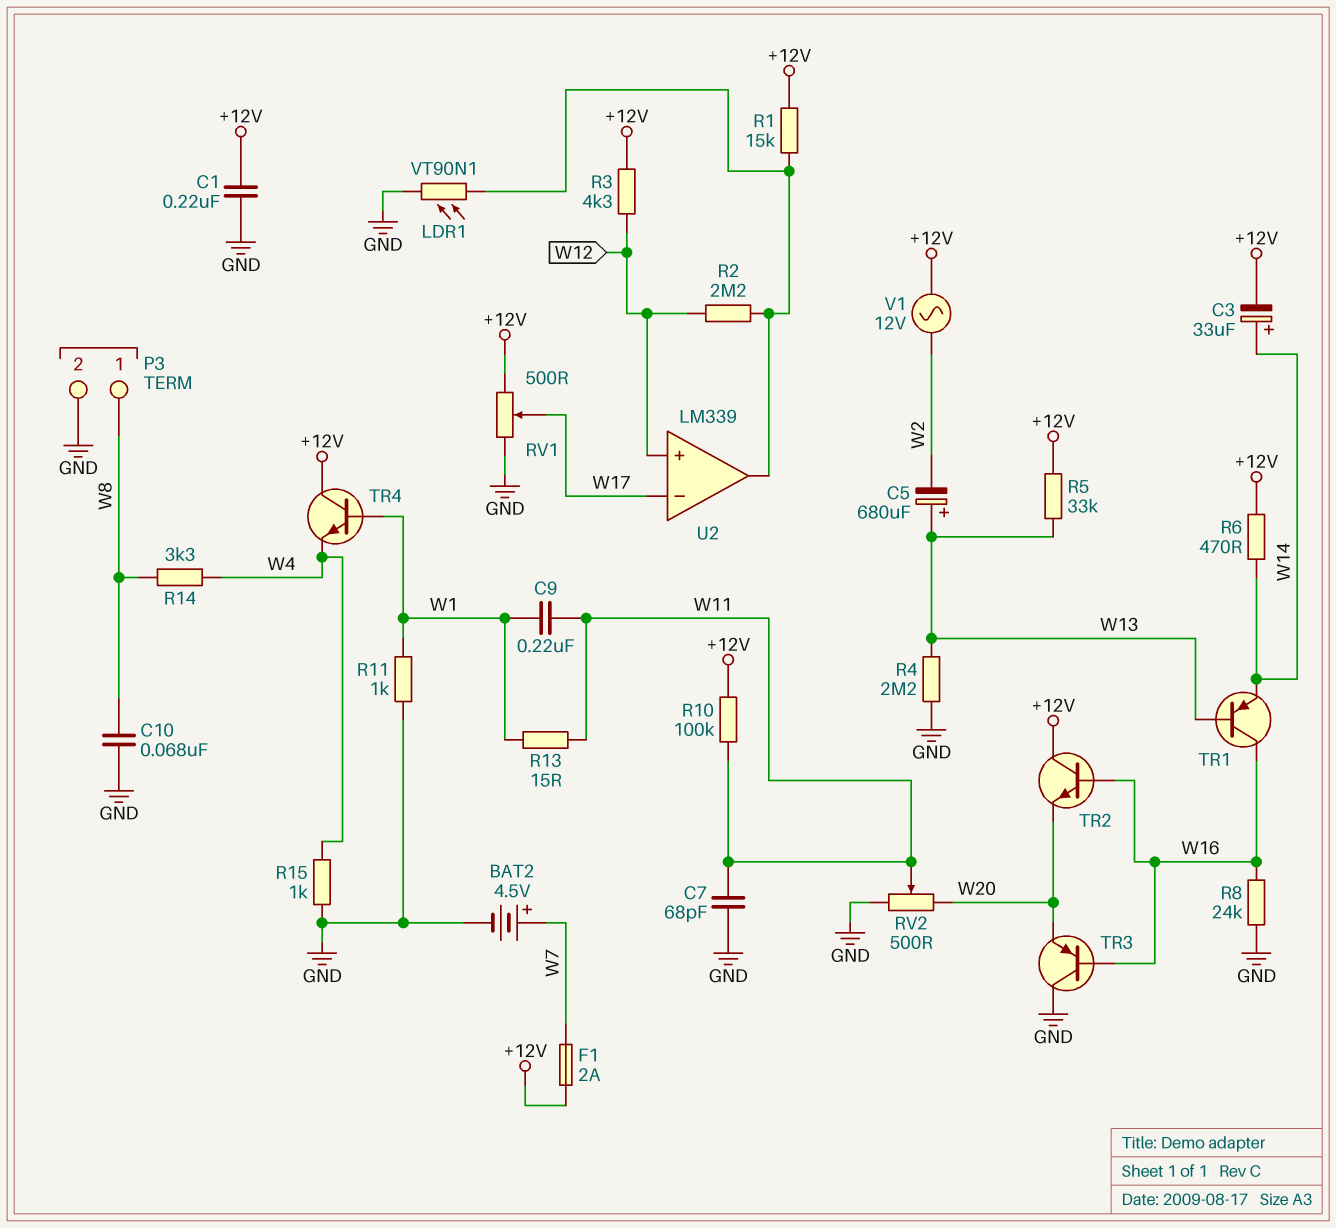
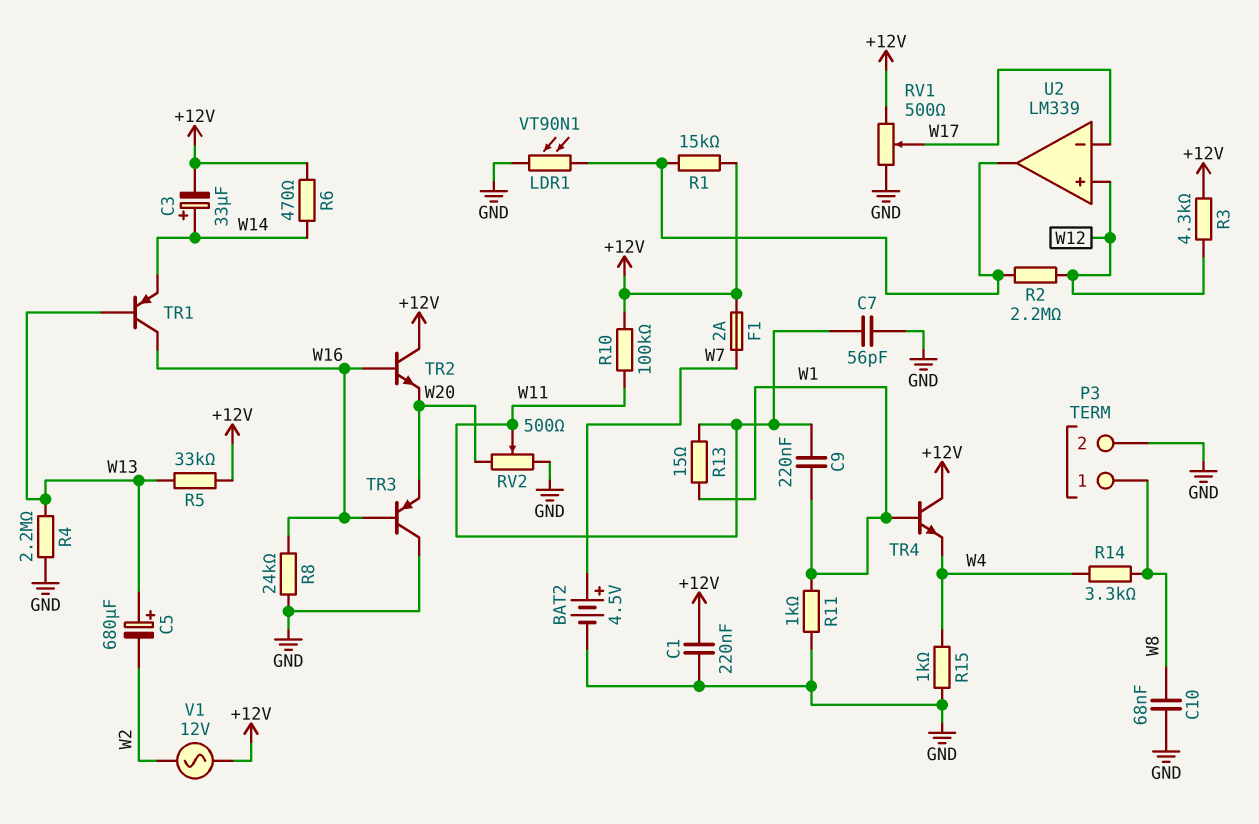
C7: 68pF (GND, W11) -> 56pF (GND, W11)

